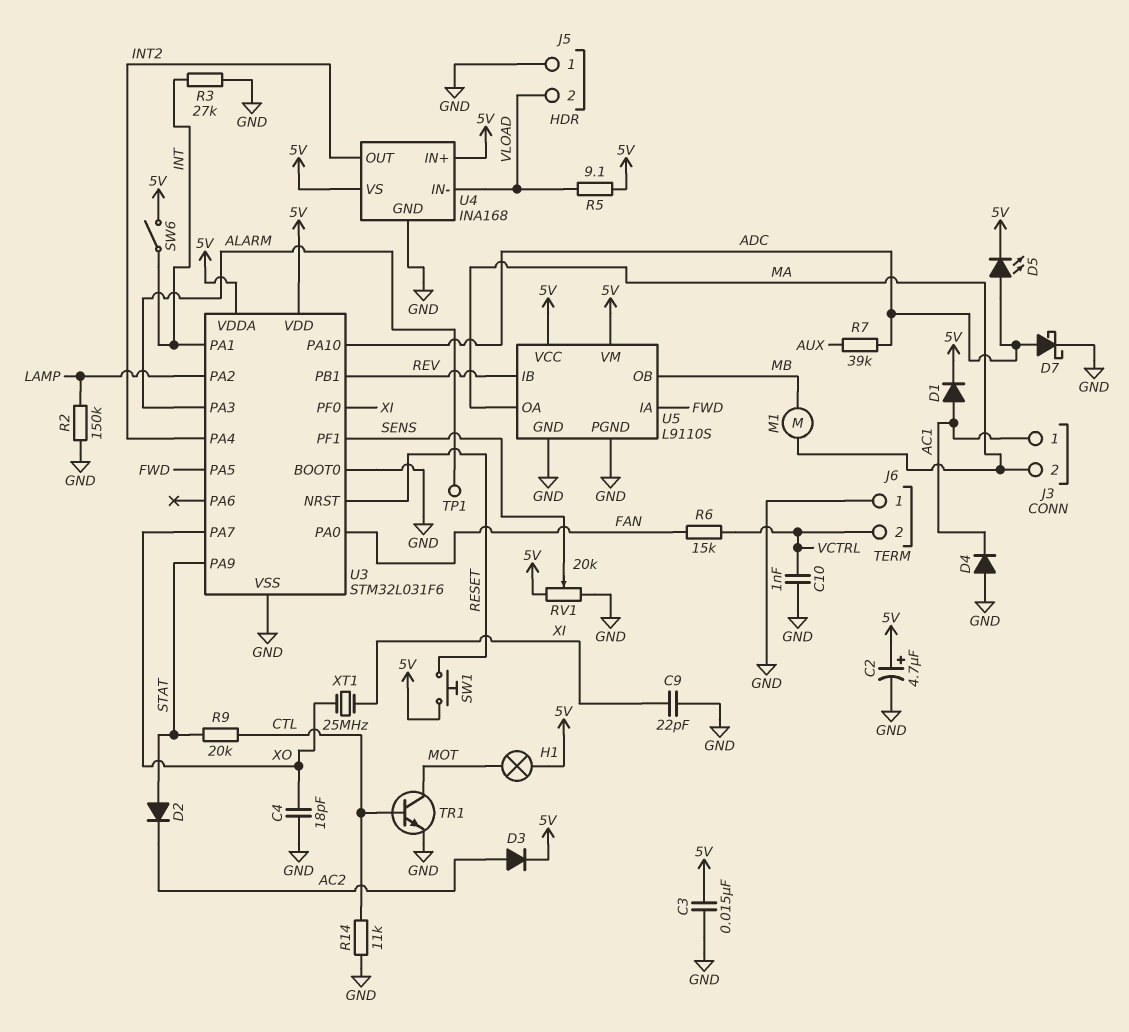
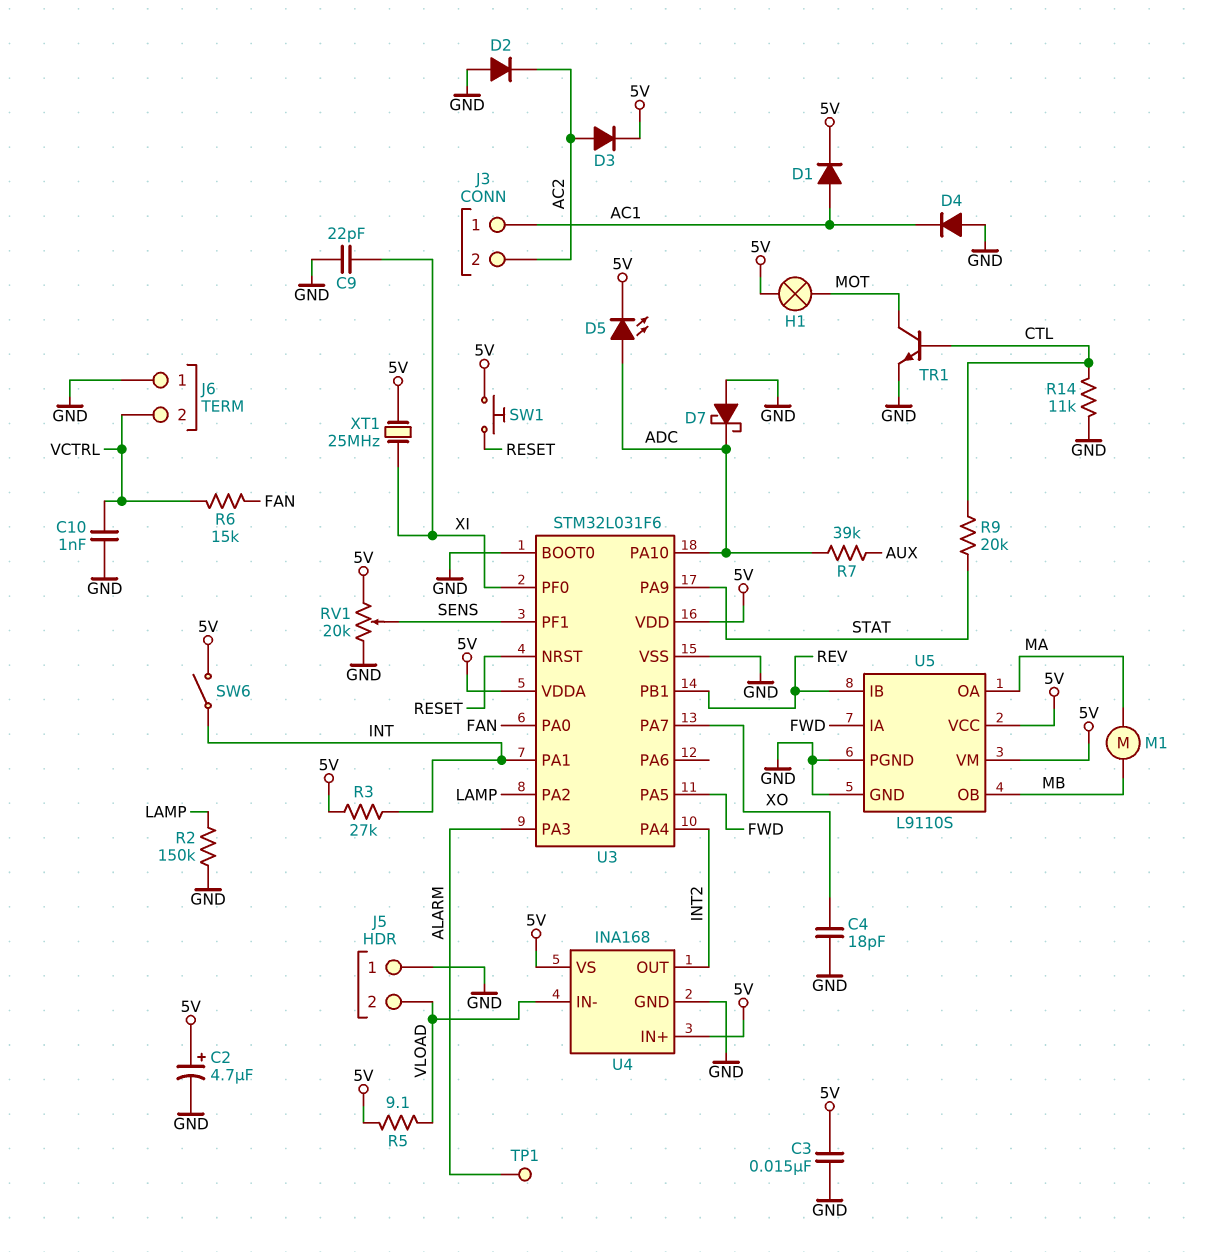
D2: diode (A STAT, K AC2) -> diode (A GND, K AC2)
D7: schottky (A ADC, K GND) -> schottky (A GND, K ADC)
J3 pin 2: MA -> AC2
R3: 27k (GND, INT) -> 27k (5V, INT)
XT1: 25MHz (XI, XO) -> 25MHz (5V, XI)

